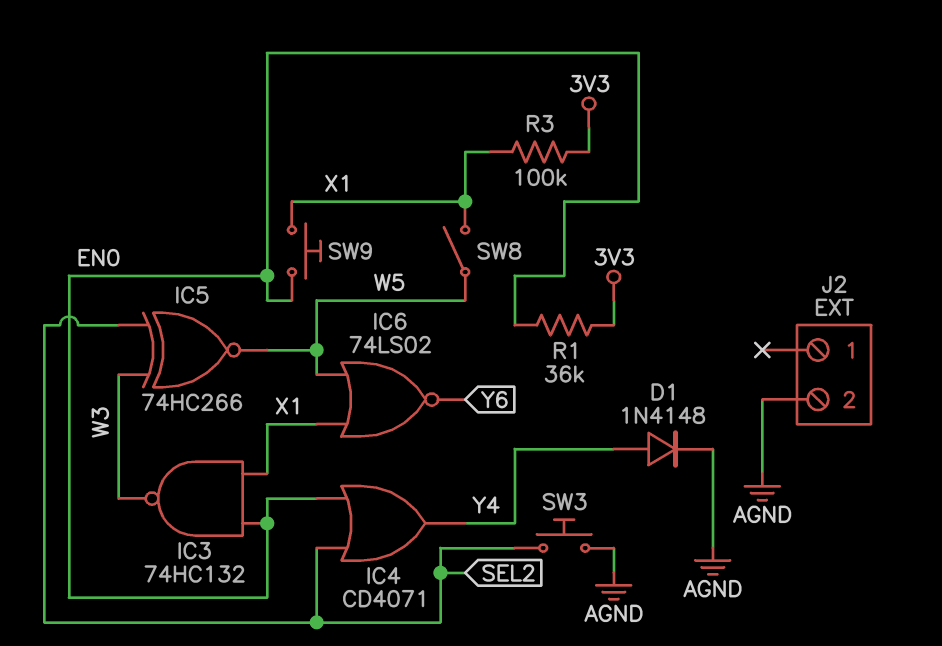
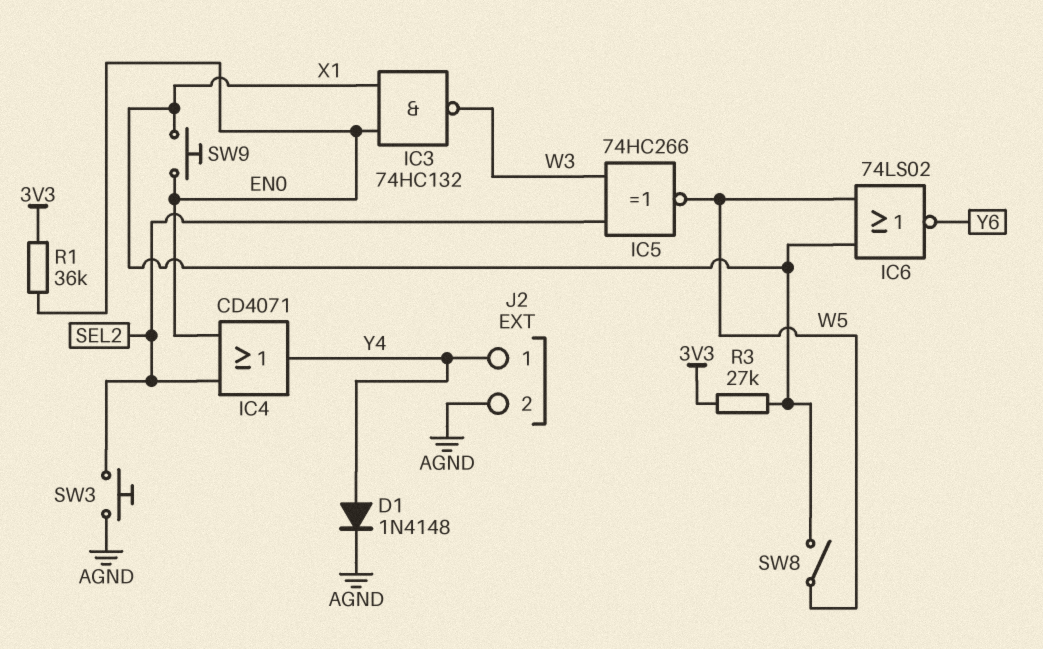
J2 pin 1: none -> Y4
R3: 100k (3V3, X1) -> 27k (3V3, X1)

